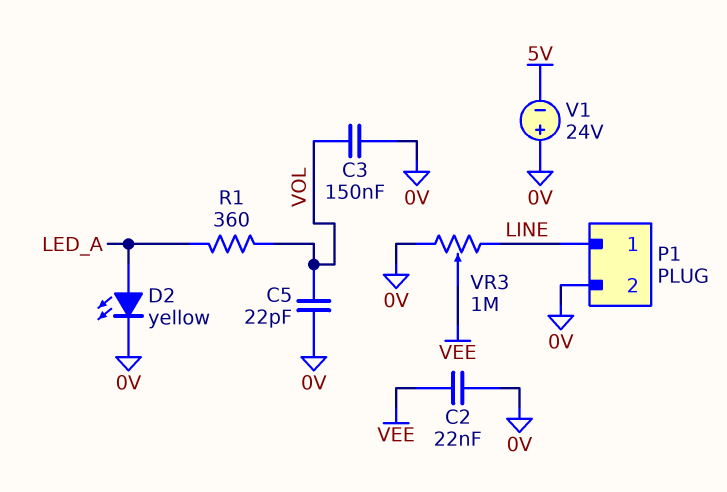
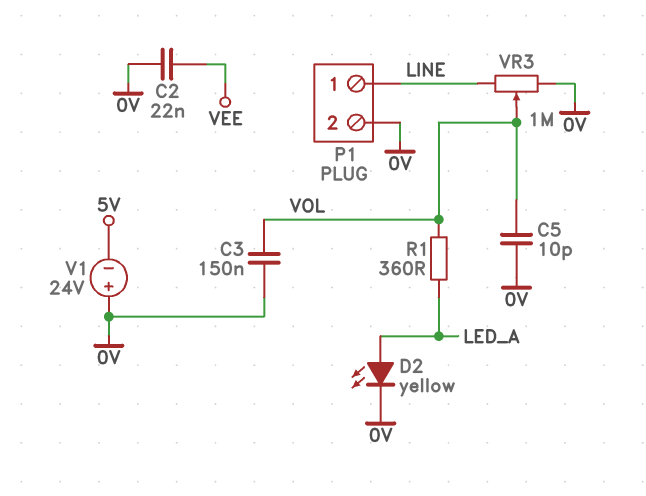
C5: 22pF (0V, VOL) -> 10pF (0V, VOL)
VR3: 1M (0V, LINE, wiper VEE) -> 1M (0V, LINE, wiper VOL)

